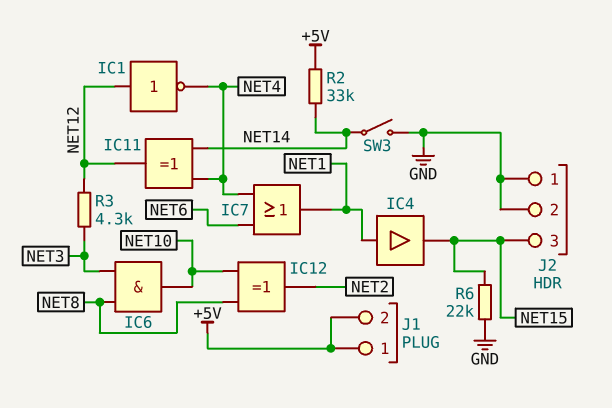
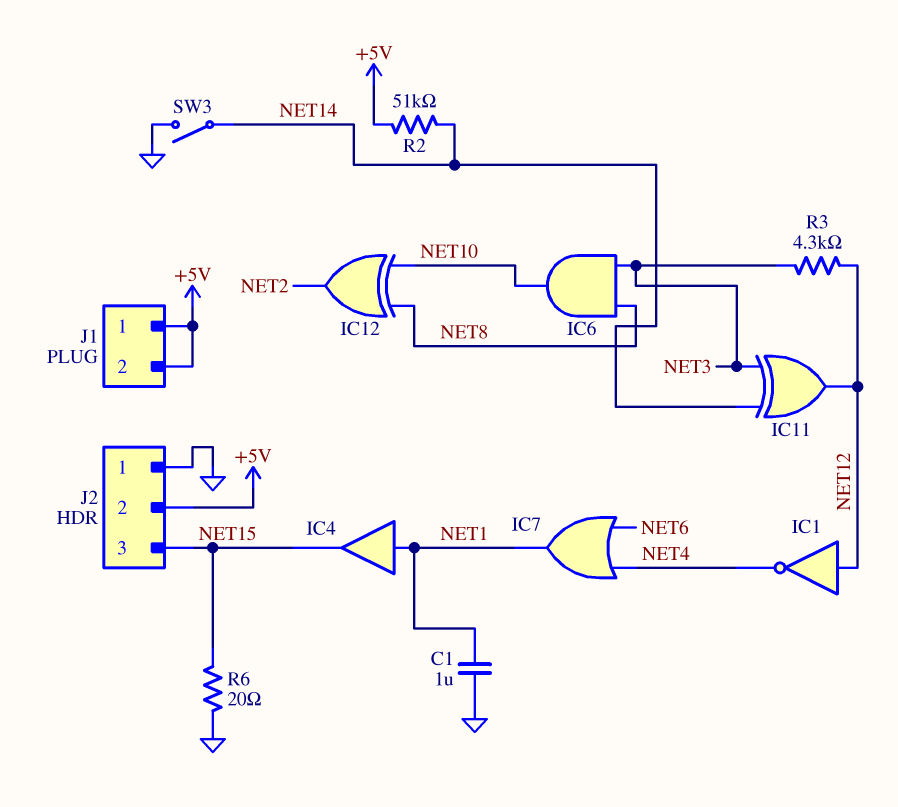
C1: none -> 1uF (GND, NET1)
IC11: XOR (in NET4, in NET14, out NET12) -> XOR (in NET3, in NET14, out NET12)
J2 pin 2: GND -> +5V
R2: 33k (+5V, NET14) -> 51k (+5V, NET14)
R6: 22k (GND, NET15) -> 20 (GND, NET15)

